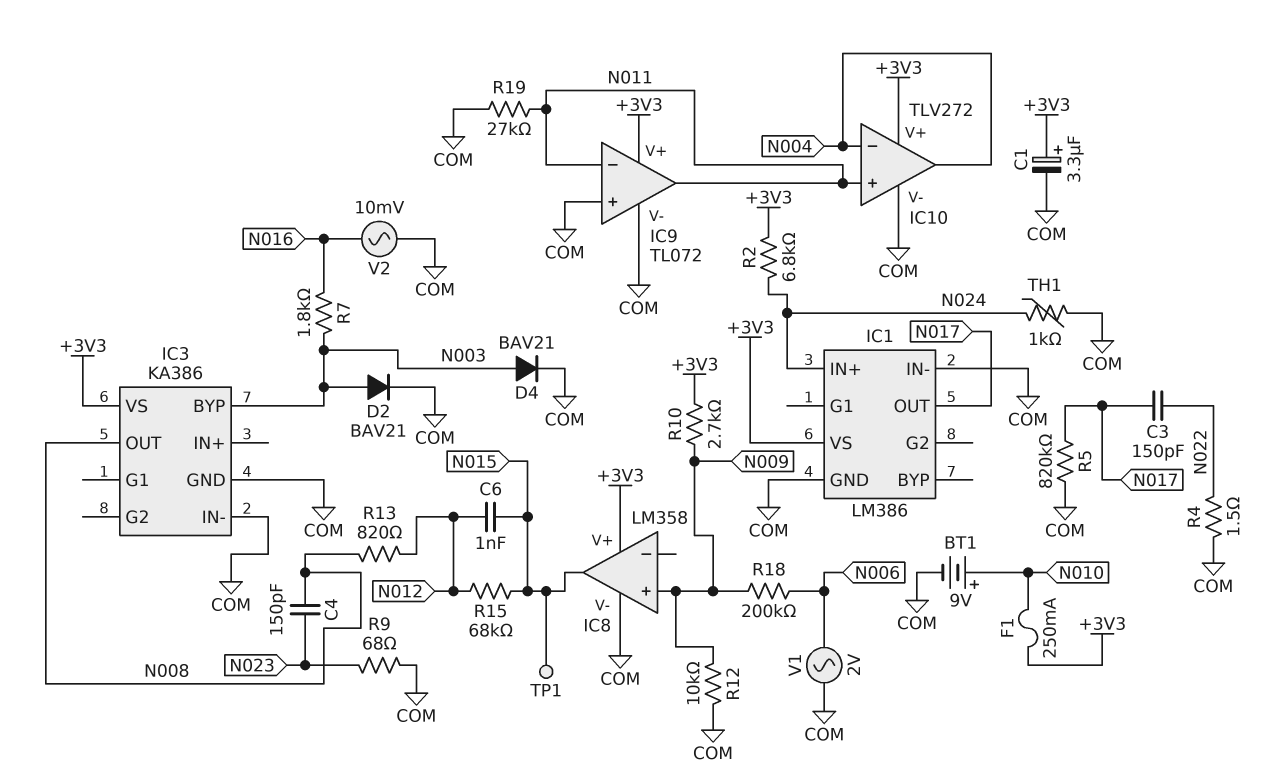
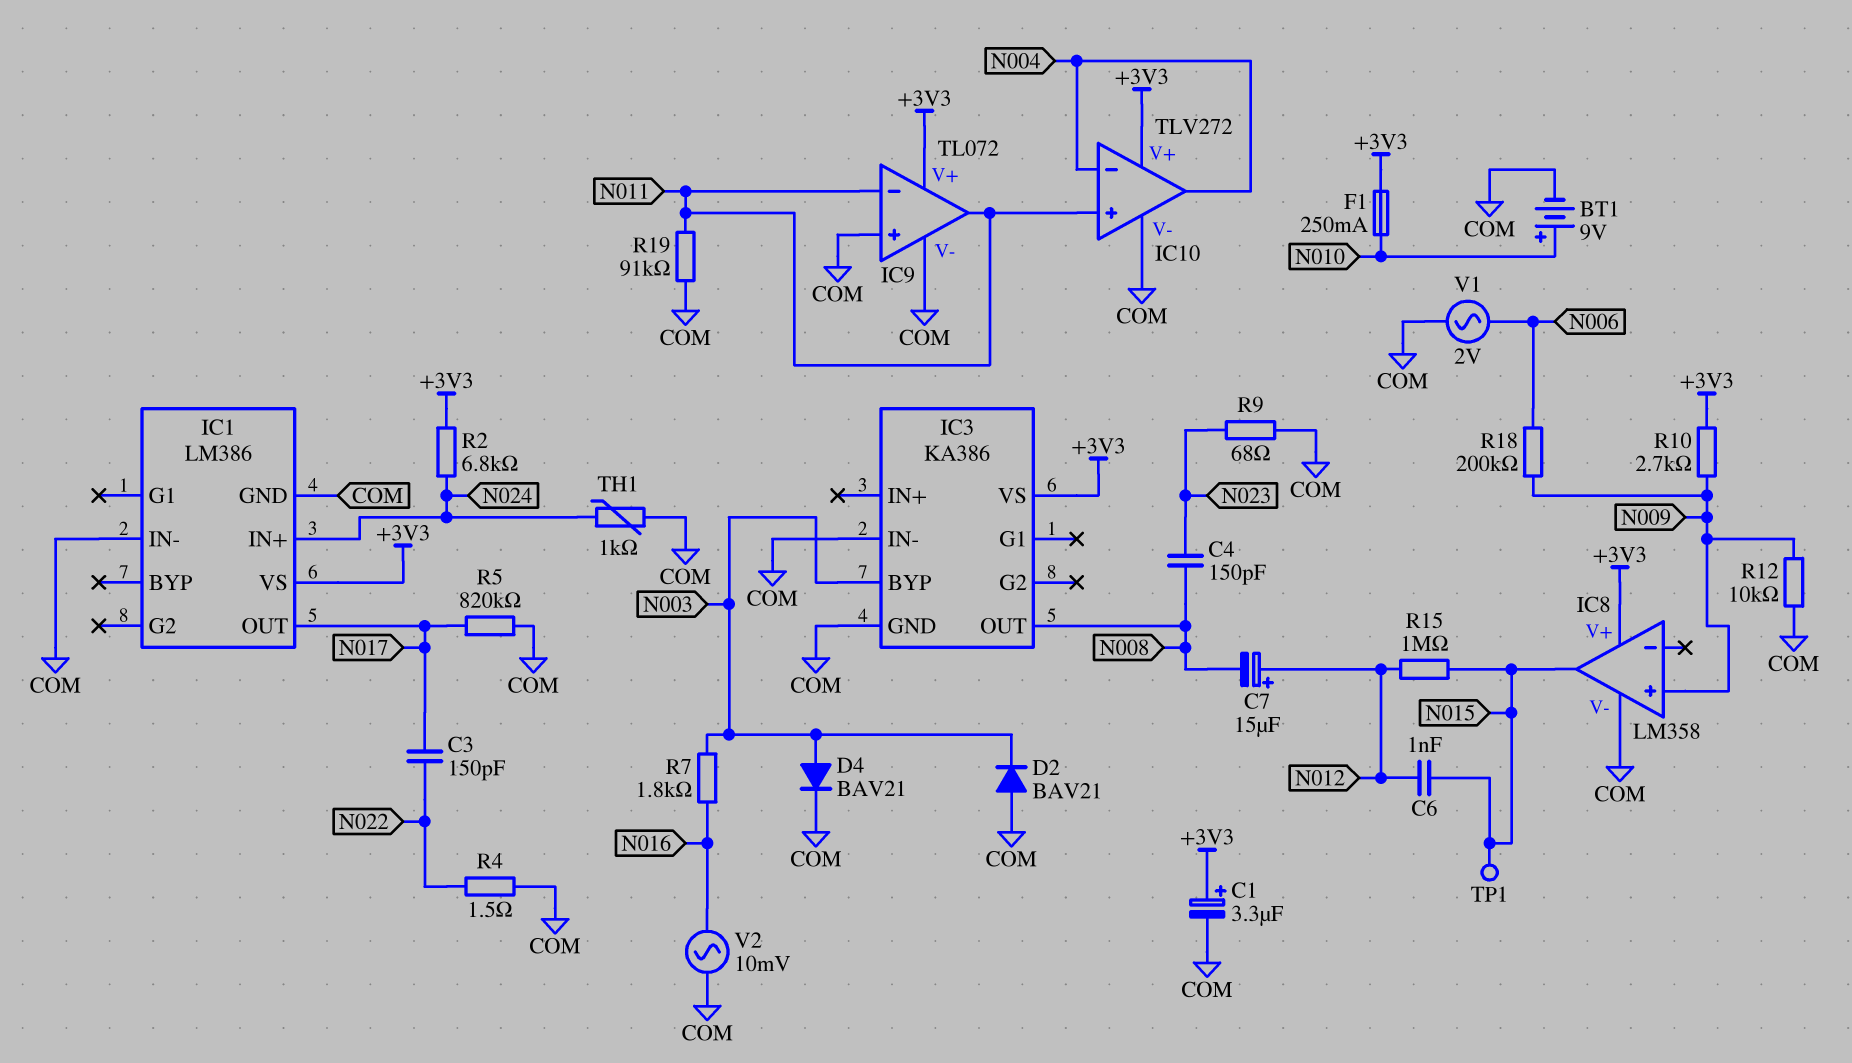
C7: none -> 15uF (plus N012, minus N008)
D2: diode BAV21 (A N003, K COM) -> diode BAV21 (A COM, K N003)
R13: 820 (N008, N012) -> none
R15: 68k (N012, N015) -> 1M (N012, N015)
R19: 27k (COM, N011) -> 91k (COM, N011)

